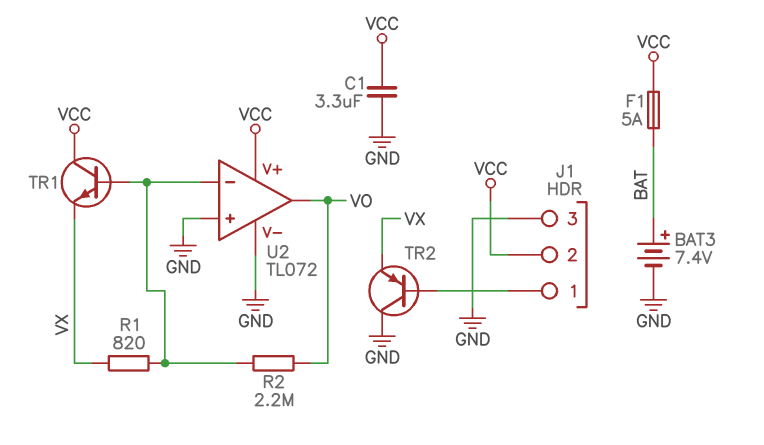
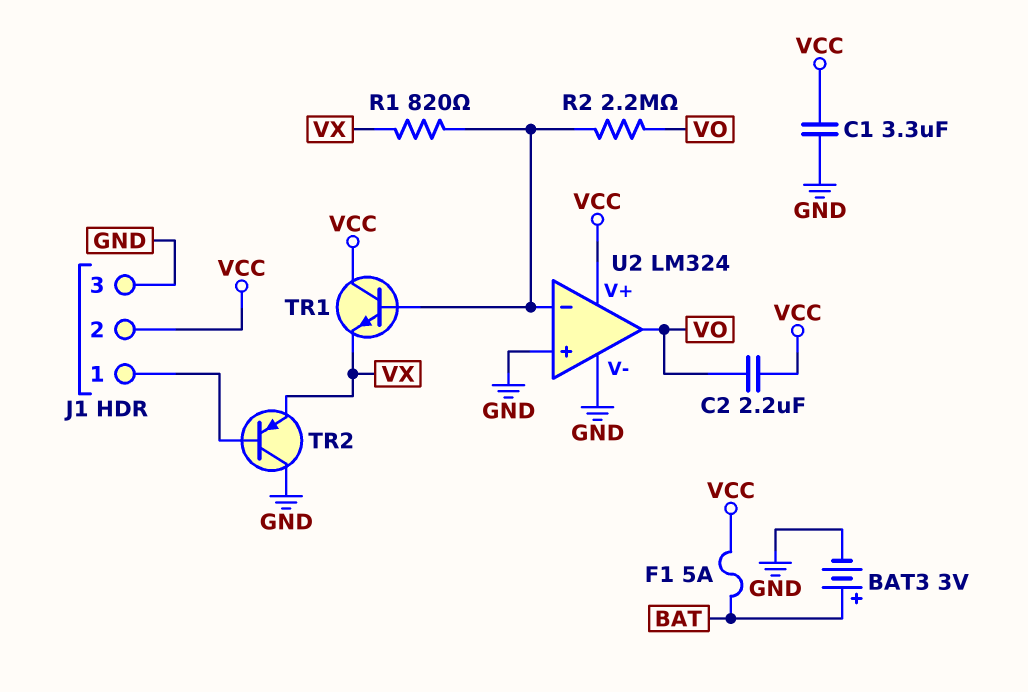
BAT3: 7.4V (plus BAT, minus GND) -> 3V (plus BAT, minus GND)
C2: none -> 2.2uF (VCC, VO)
U2: TL072 -> LM324

